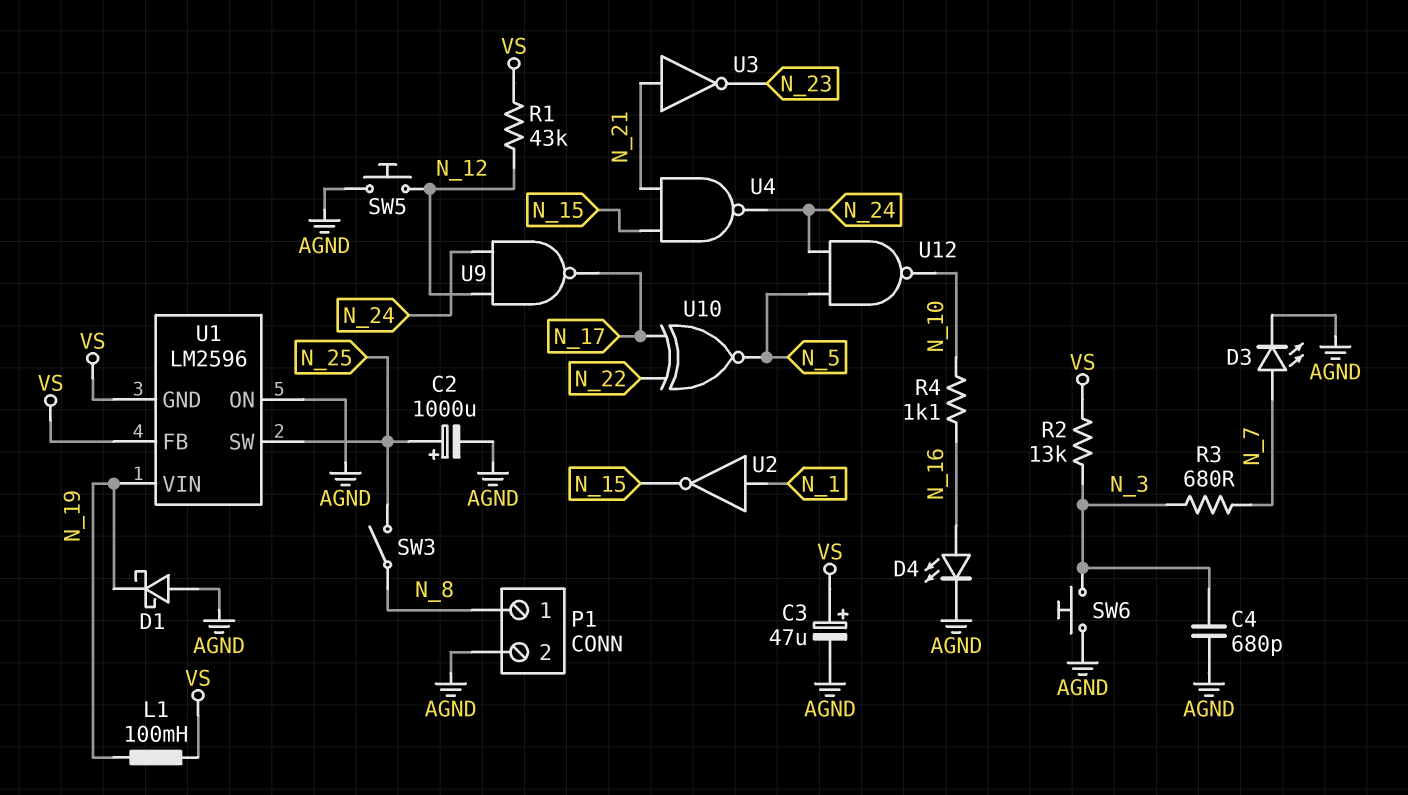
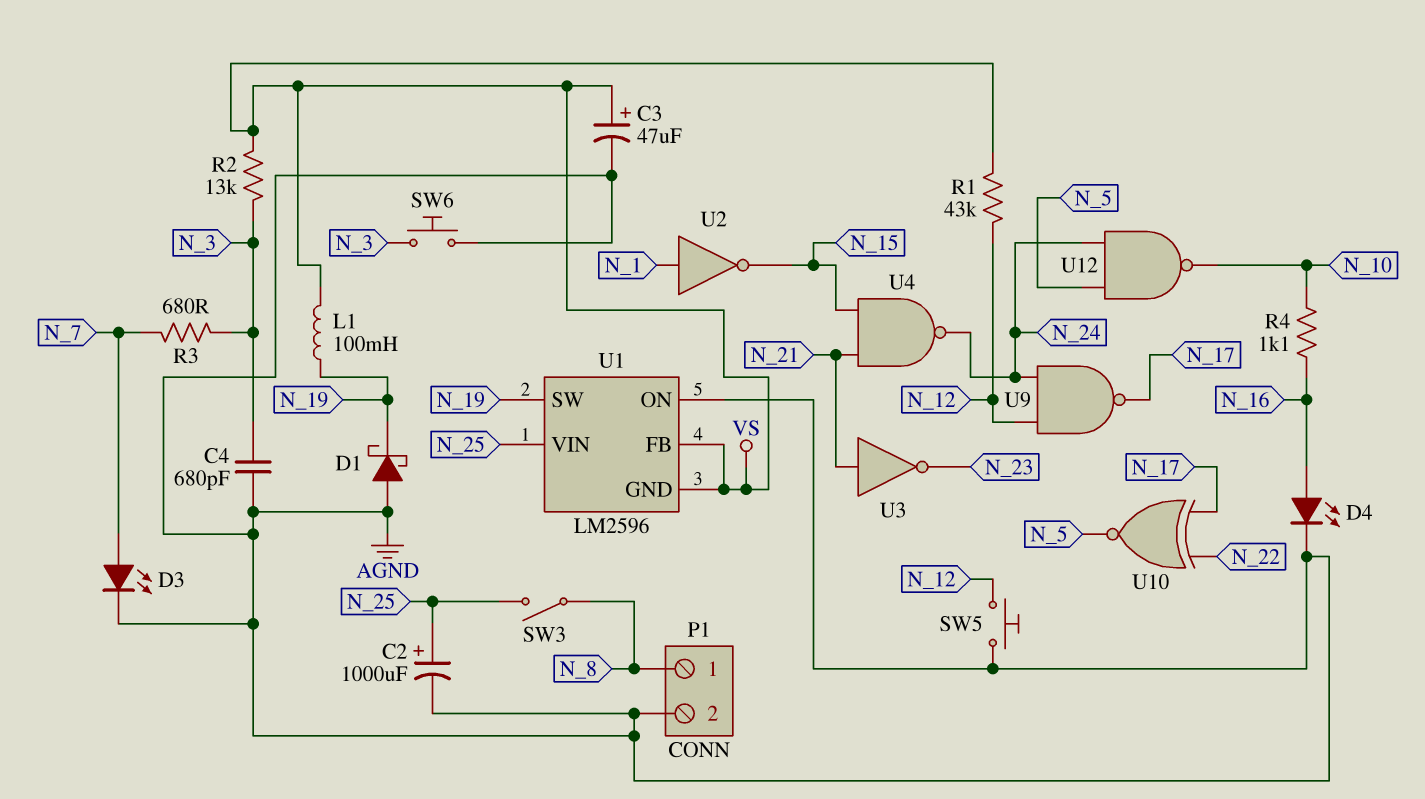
U1 pin SW: N_25 -> N_19
U1 pin VIN: N_19 -> N_25

